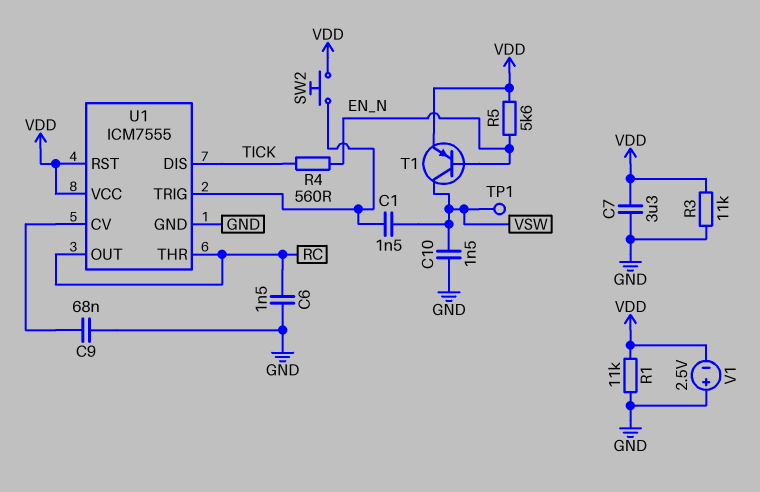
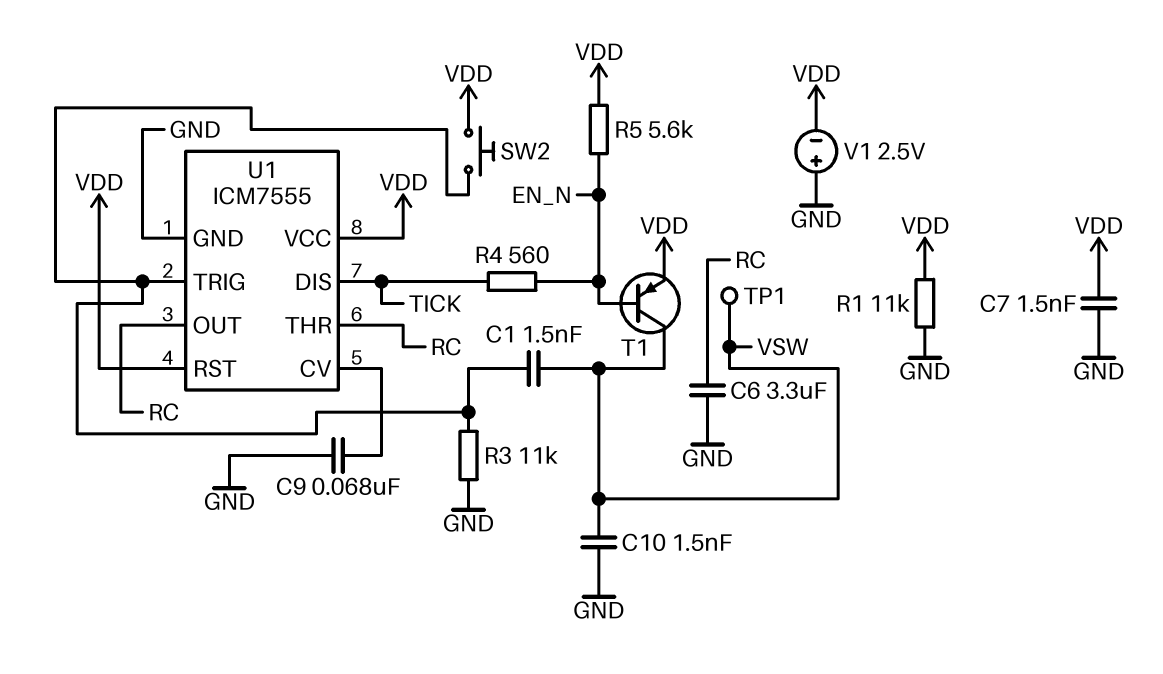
C6: 1.5nF (GND, RC) -> 3.3uF (GND, RC)
C7: 3.3uF (GND, VDD) -> 1.5nF (GND, VDD)
R3: 11k (GND, VDD) -> 11k (GND, U1/TRIG)

